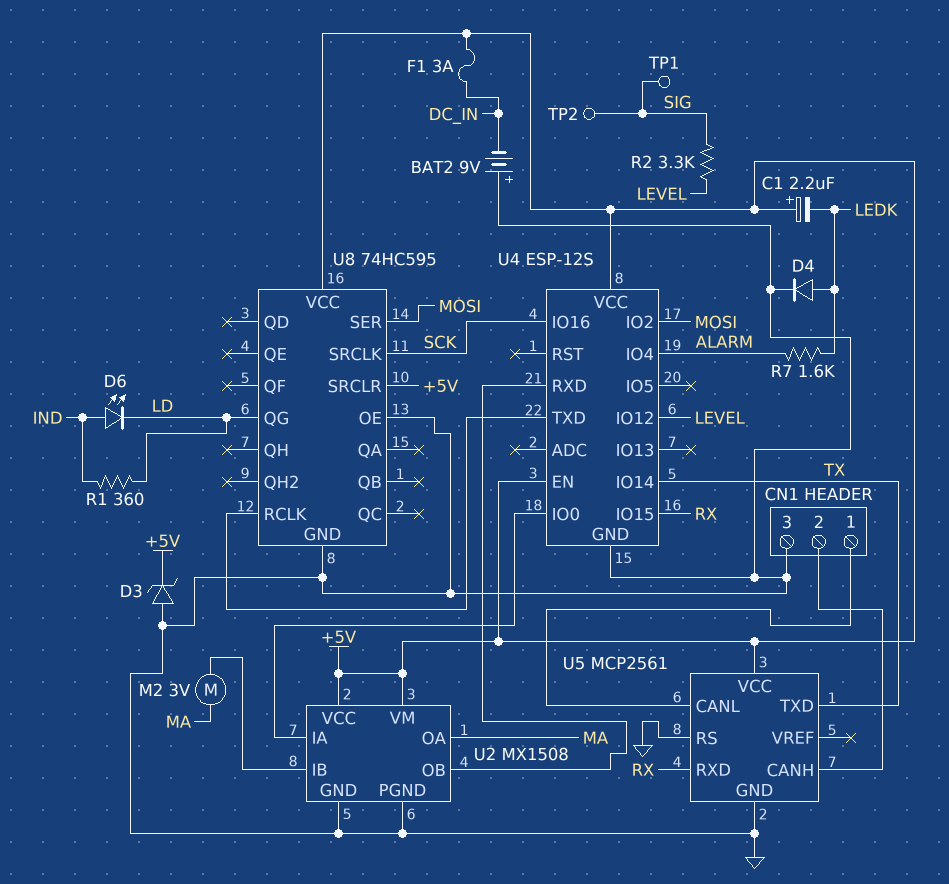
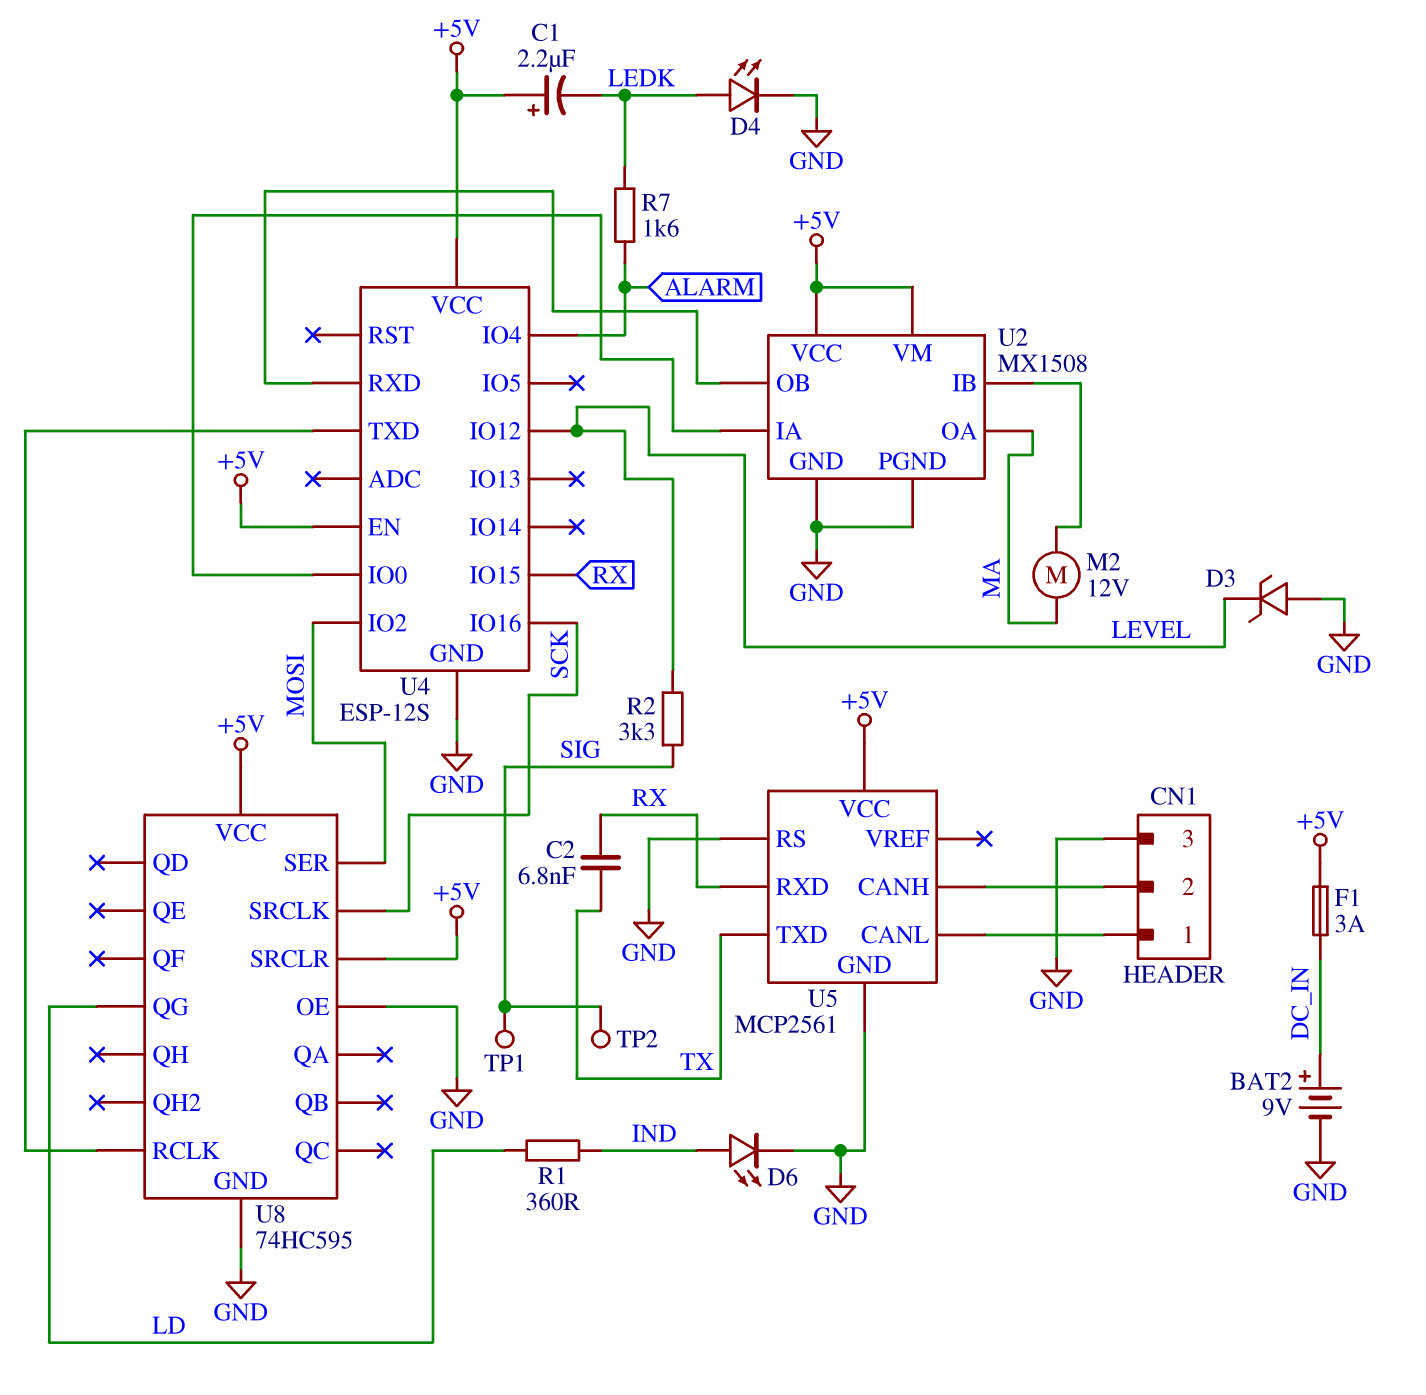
BAT2: 9V (plus GND, minus DC_IN) -> 9V (plus DC_IN, minus GND)
C2: none -> 6.8nF (RX, TX)
D3: zener (A GND, K +5V) -> zener (A GND, K LEVEL)
D4: diode (A LEDK, K GND) -> LED (A LEDK, K GND)
D6: LED (A IND, K LD) -> LED (A IND, K GND)
M2: motor 3V (MA, U2/IB) -> motor 12V (MA, U2/IB)
U4 pin IO14: TX -> none

